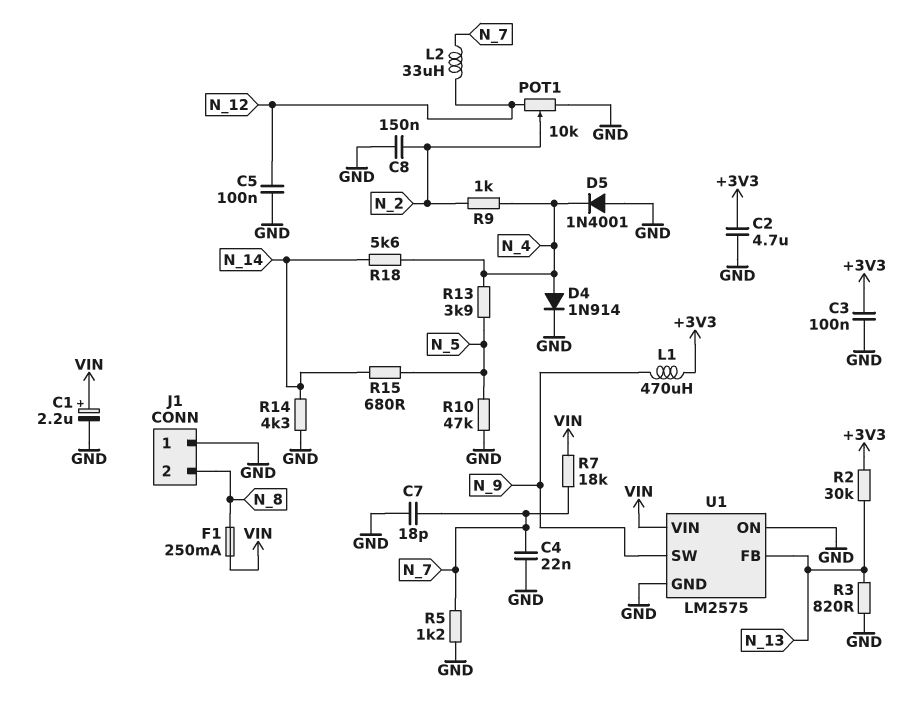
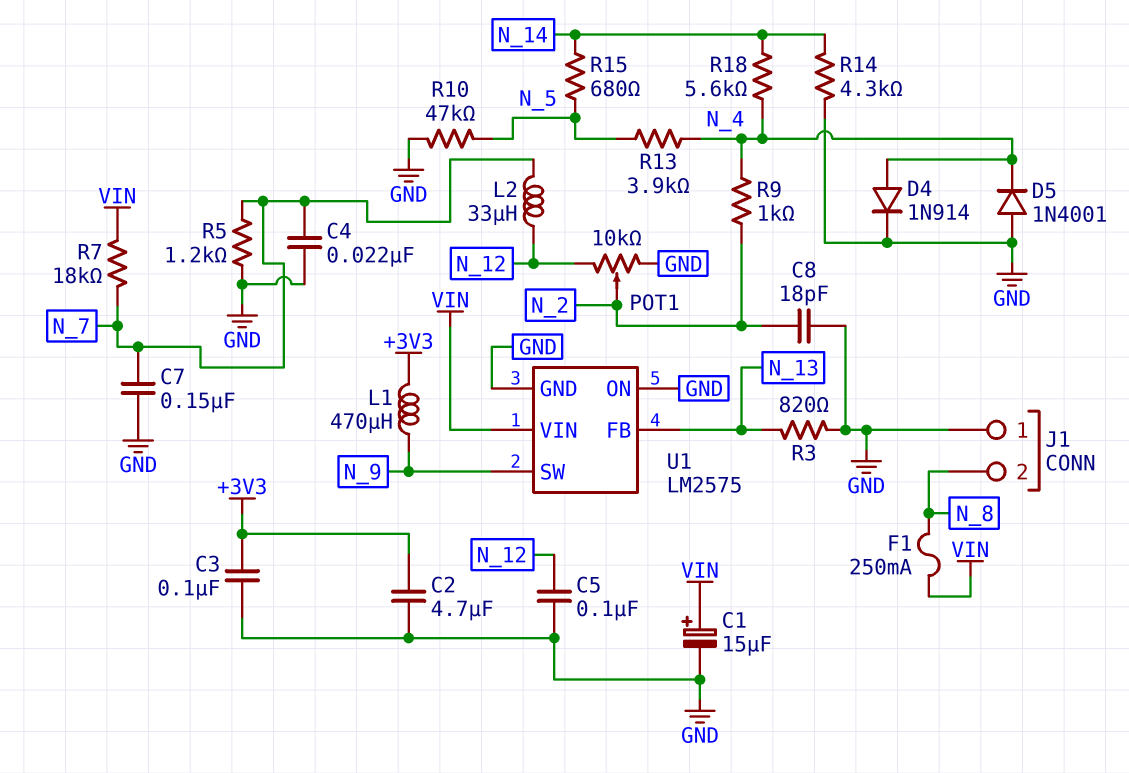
C1: 2.2uF (plus VIN, minus GND) -> 15uF (plus VIN, minus GND)
C7: 18pF (GND, N_7) -> 150nF (GND, N_7)
C8: 150nF (GND, N_2) -> 18pF (GND, N_2)
R2: 30k (+3V3, N_13) -> none

